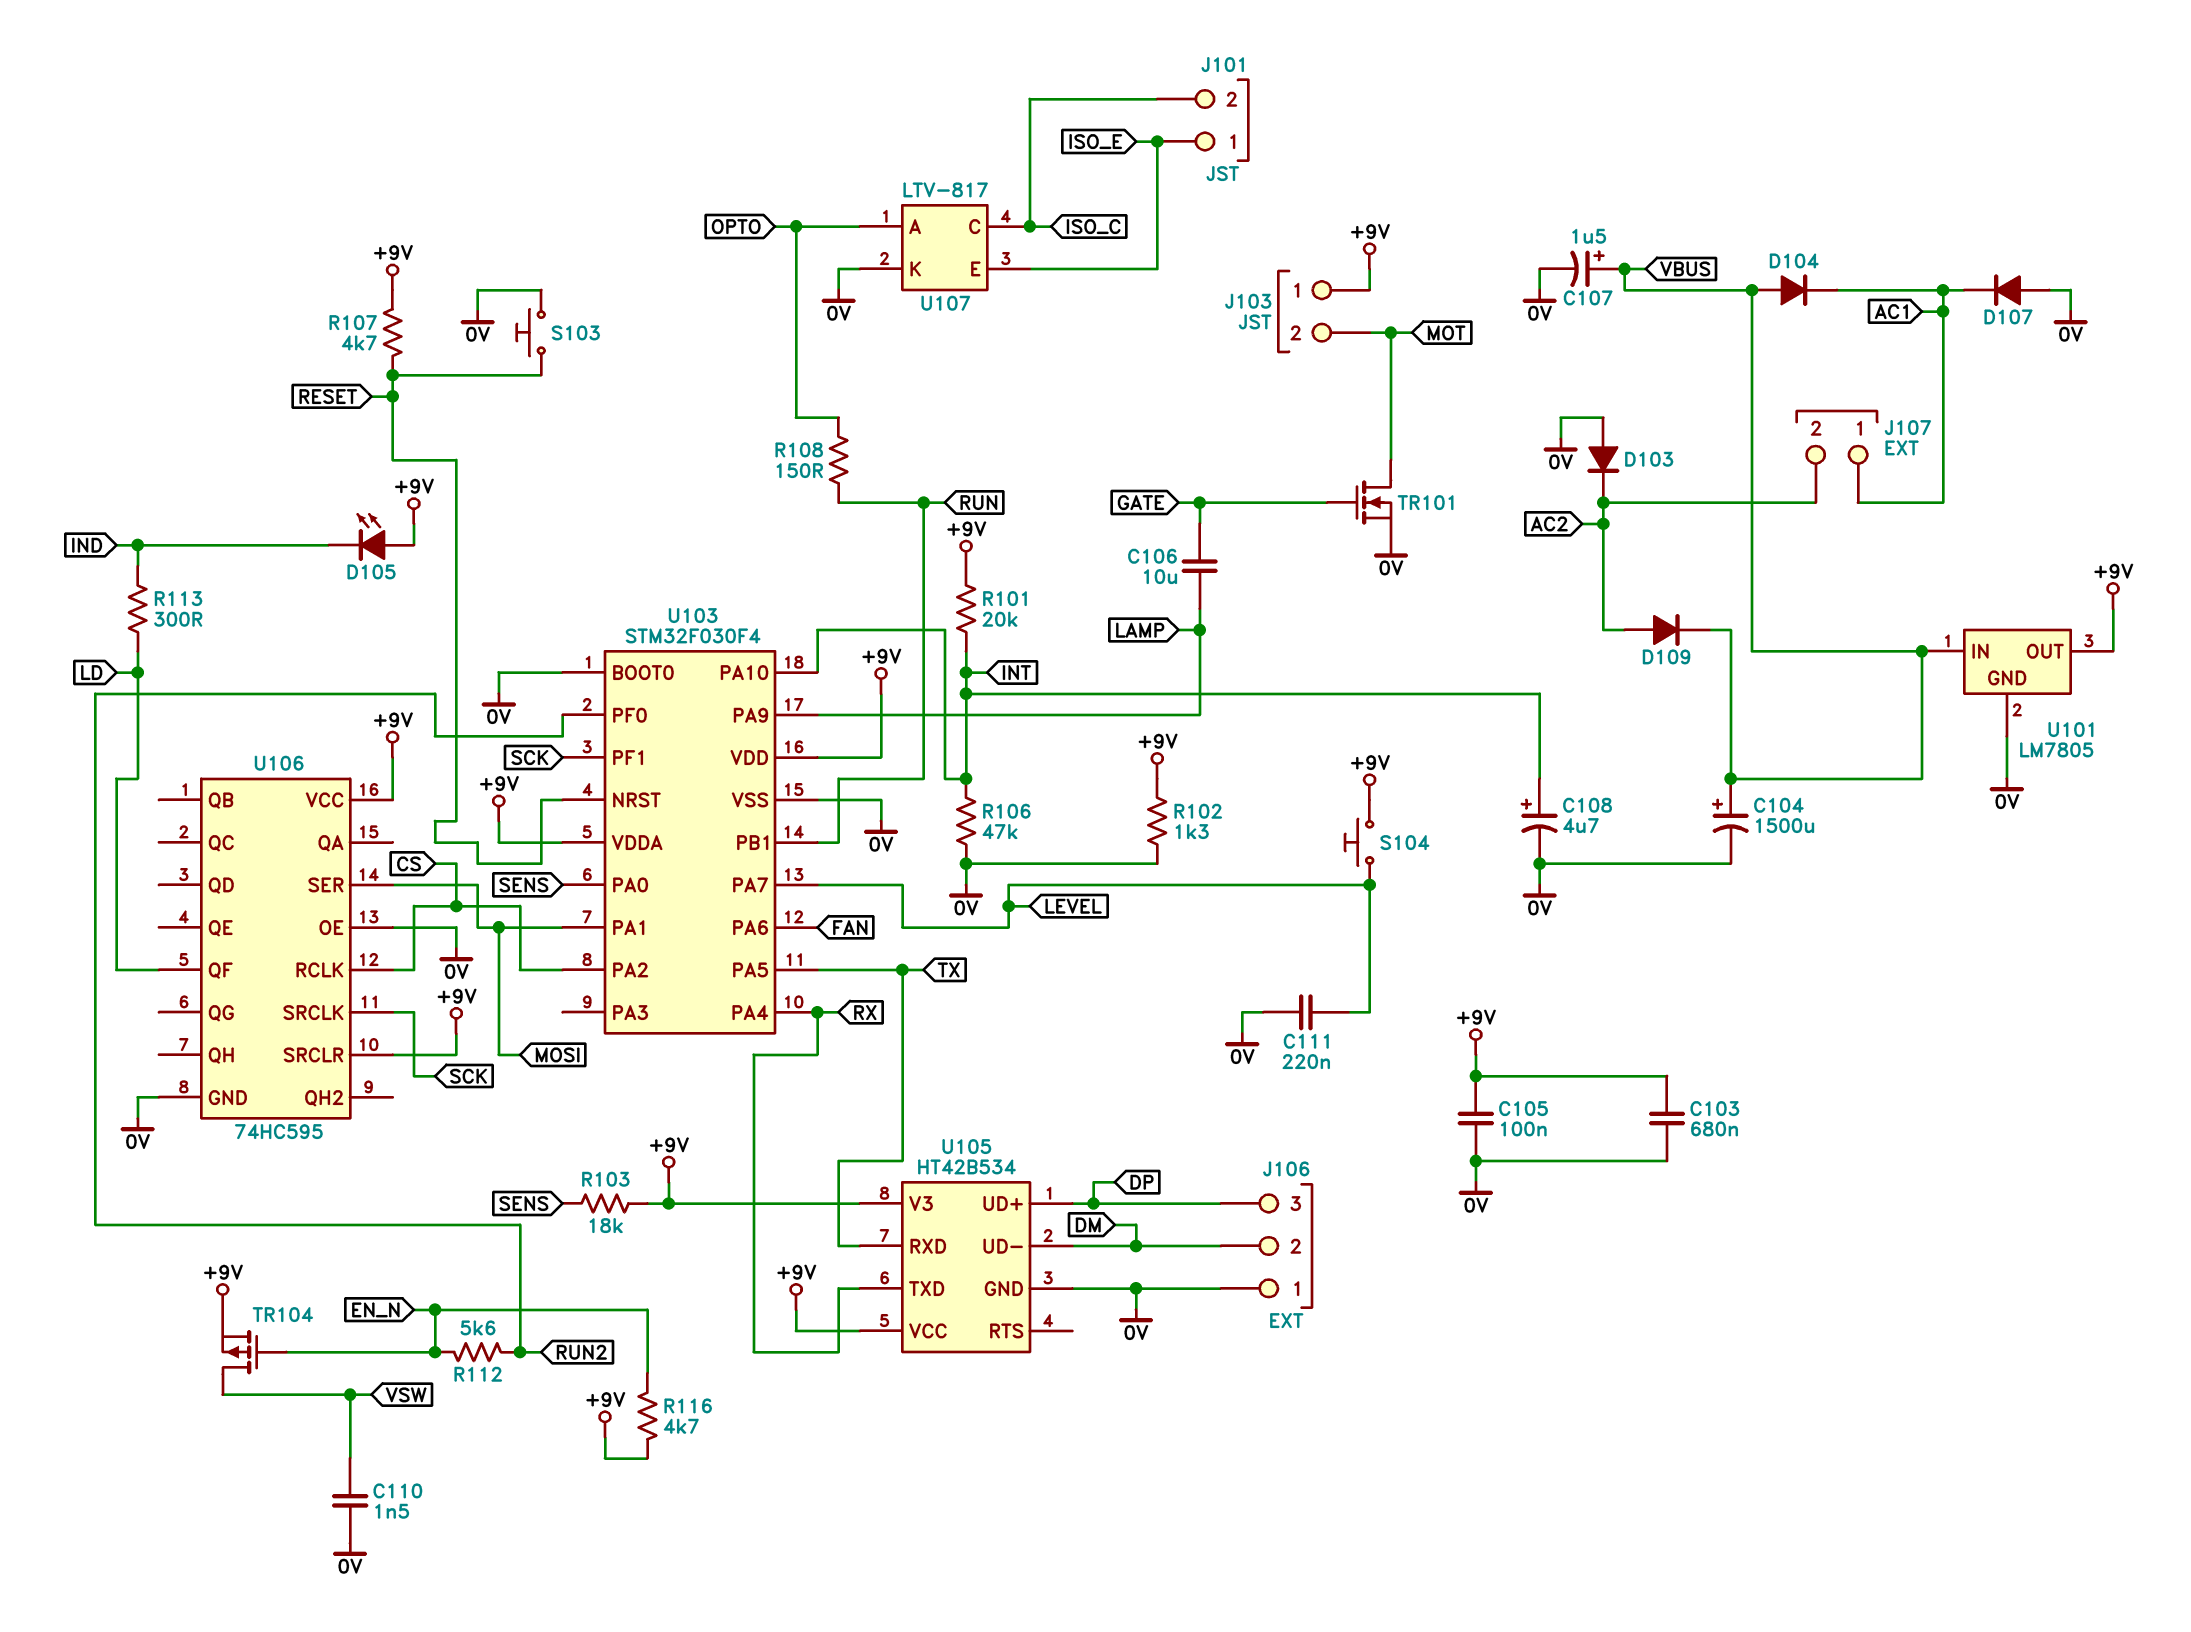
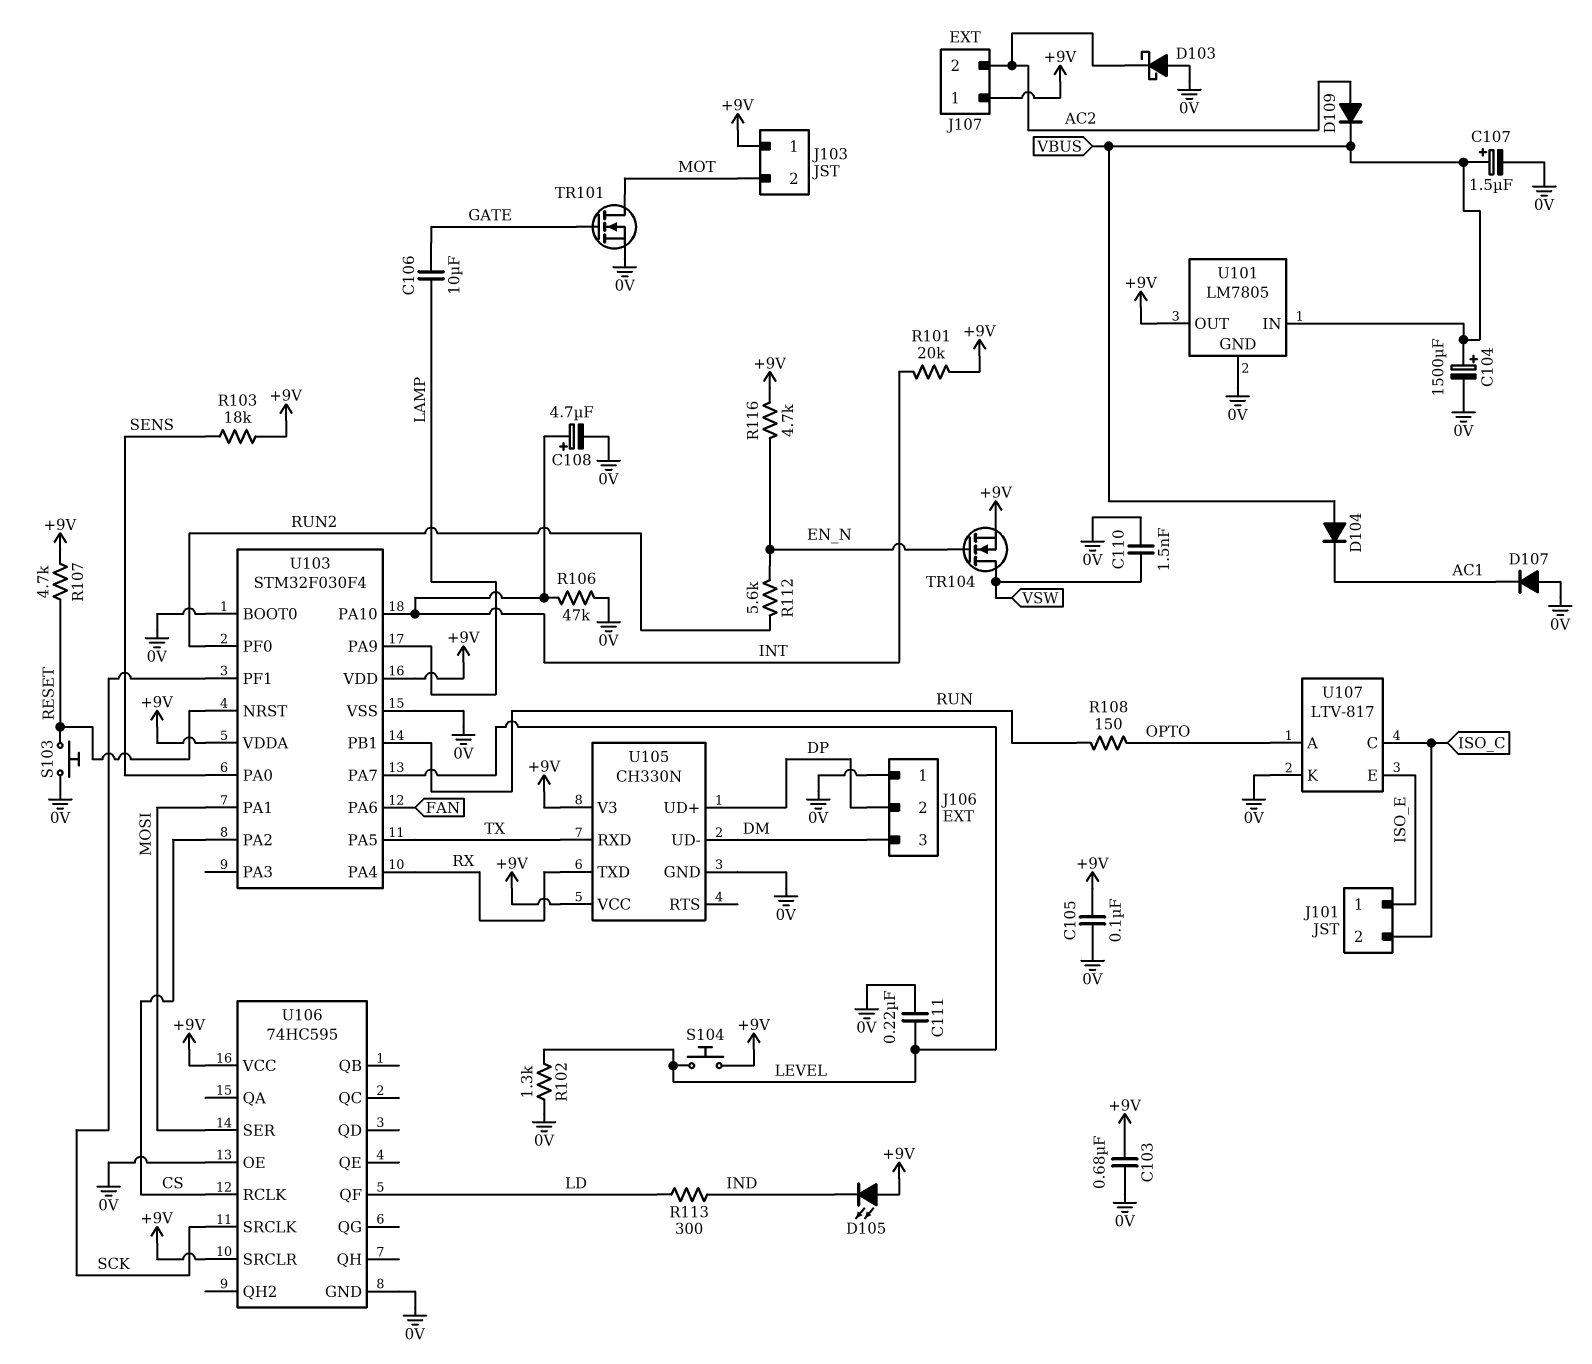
D103: diode (A 0V, K AC2) -> schottky (A 0V, K AC2)
J106 pin 2: DM -> DP
J106 pin 3: DP -> DM
J107 pin 1: AC1 -> +9V
R102: 1.3k (+9V, 0V) -> 1.3k (0V, LEVEL)
TR104: PMOS (G EN_N, D VSW, S +9V) -> NMOS (G EN_N, D VSW, S +9V)
U105: HT42B534 -> CH330N

